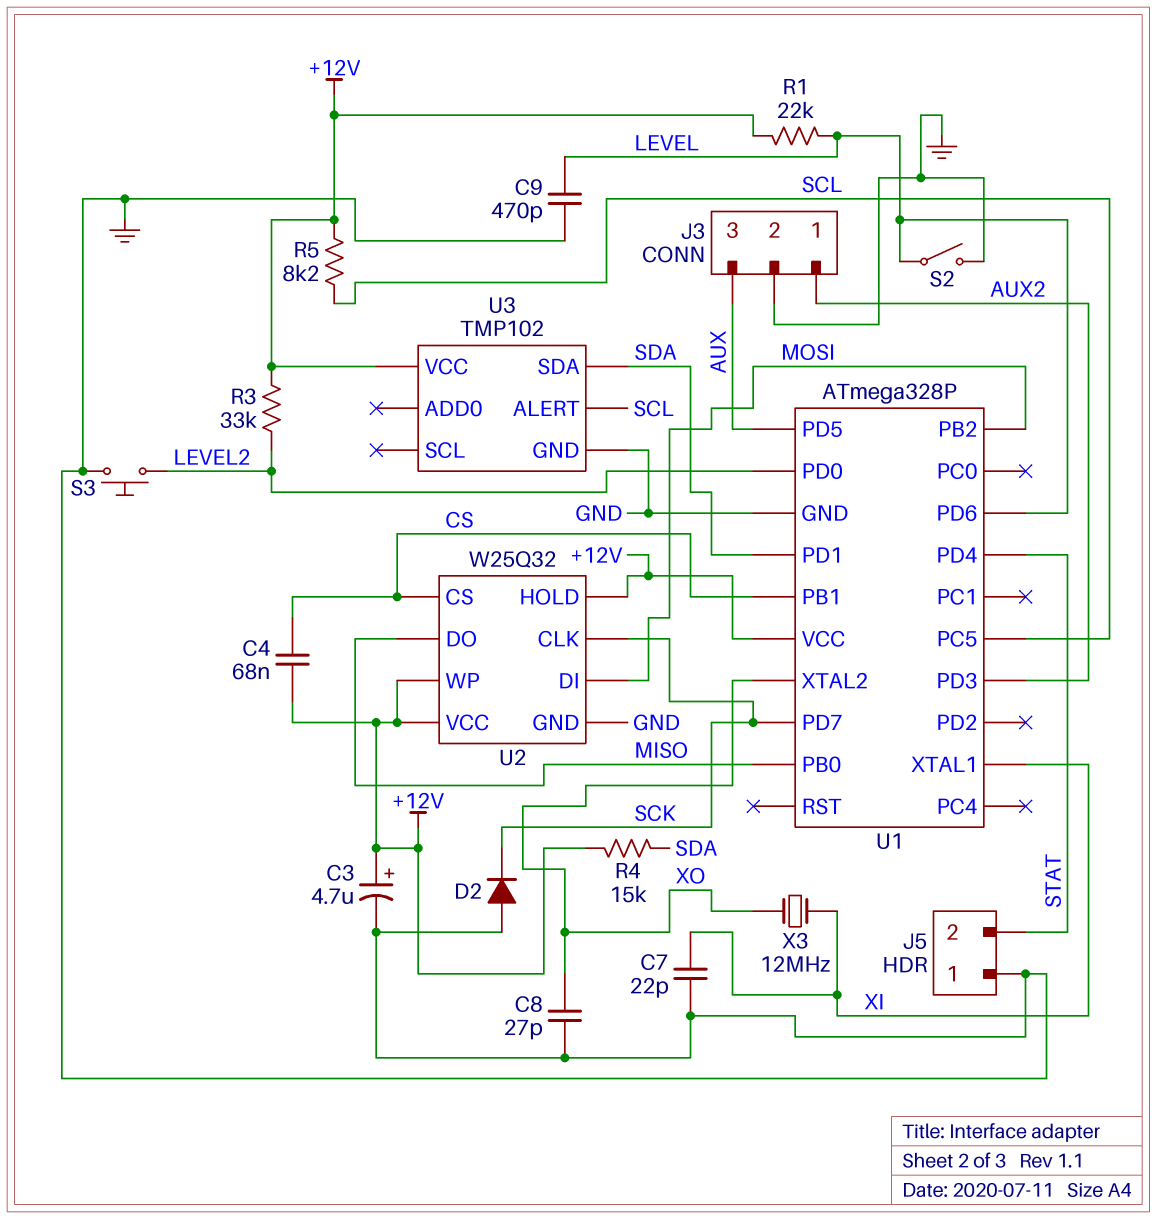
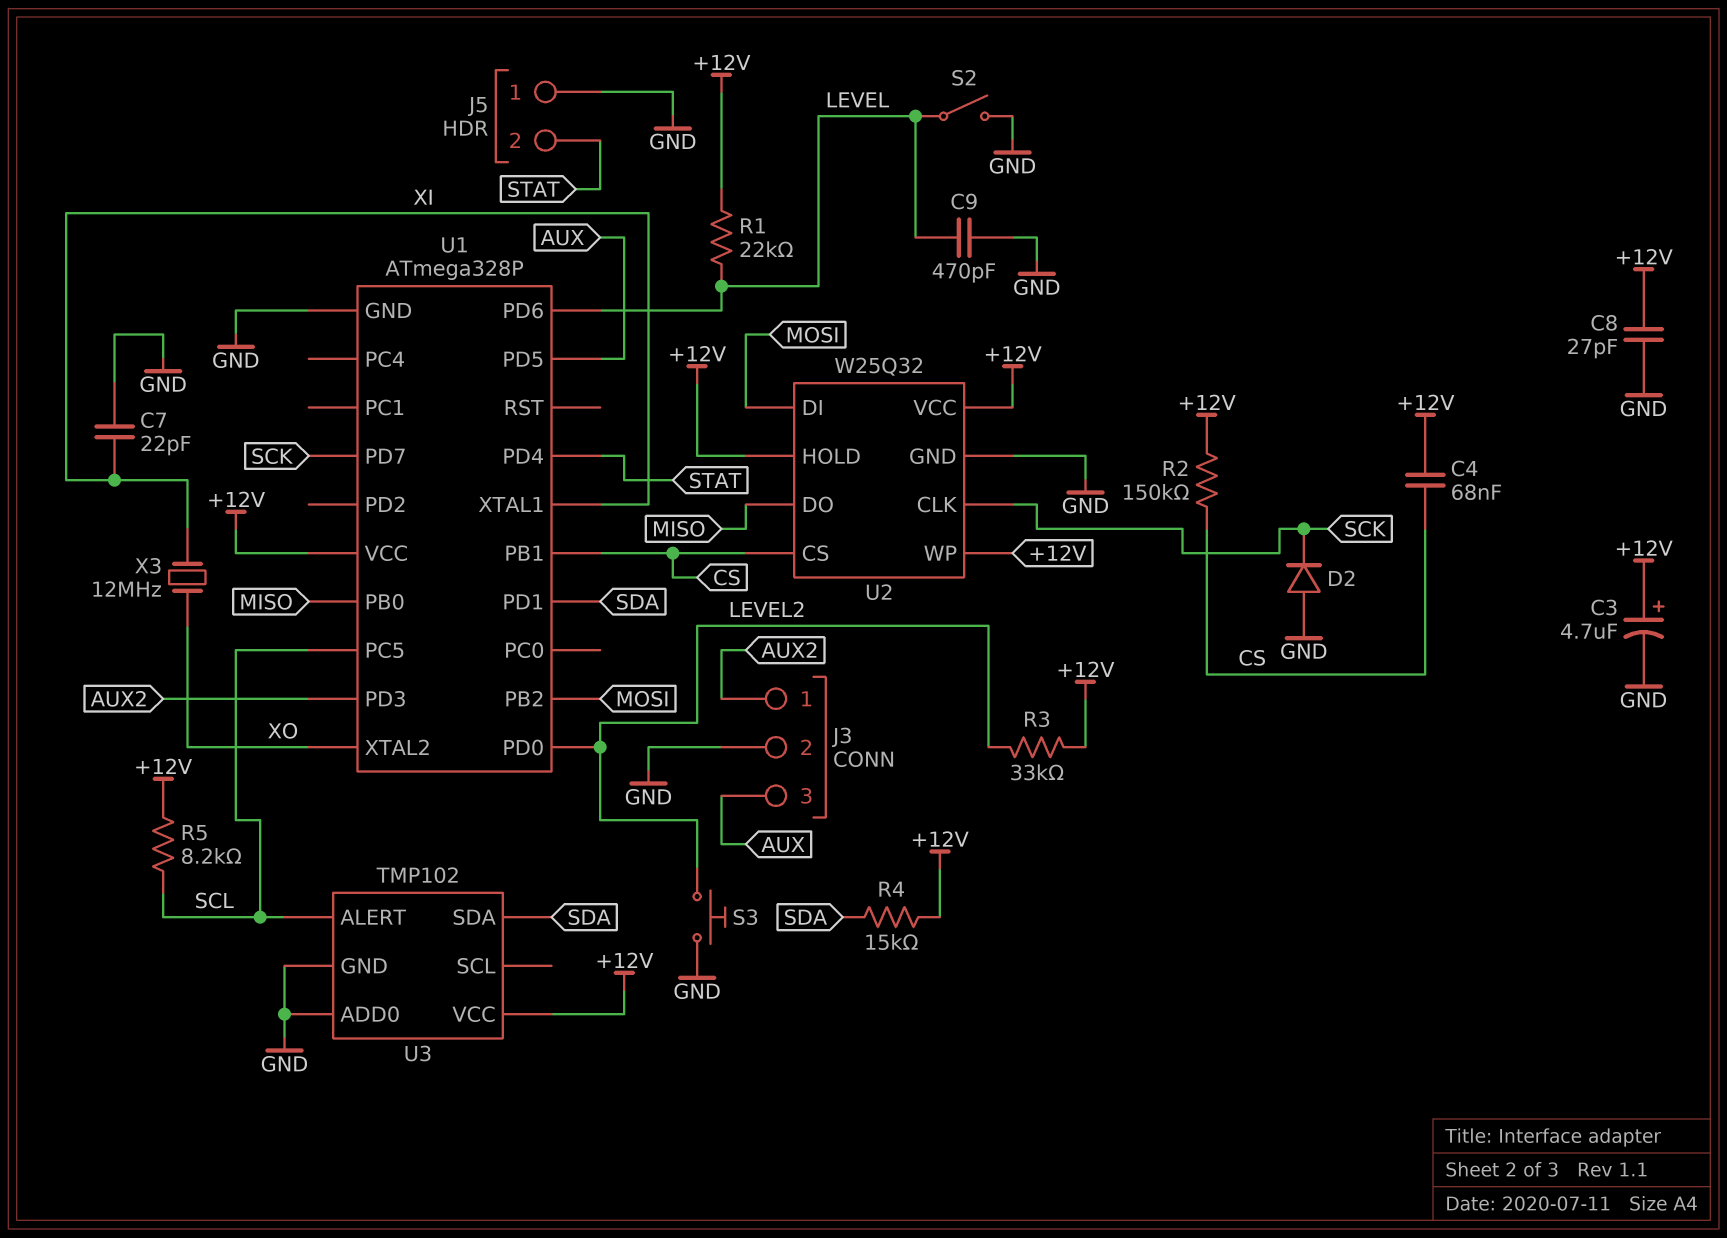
C8: 27pF (GND, XO) -> 27pF (+12V, GND)
R2: none -> 150k (+12V, CS)
U3 pin ADD0: none -> GND

